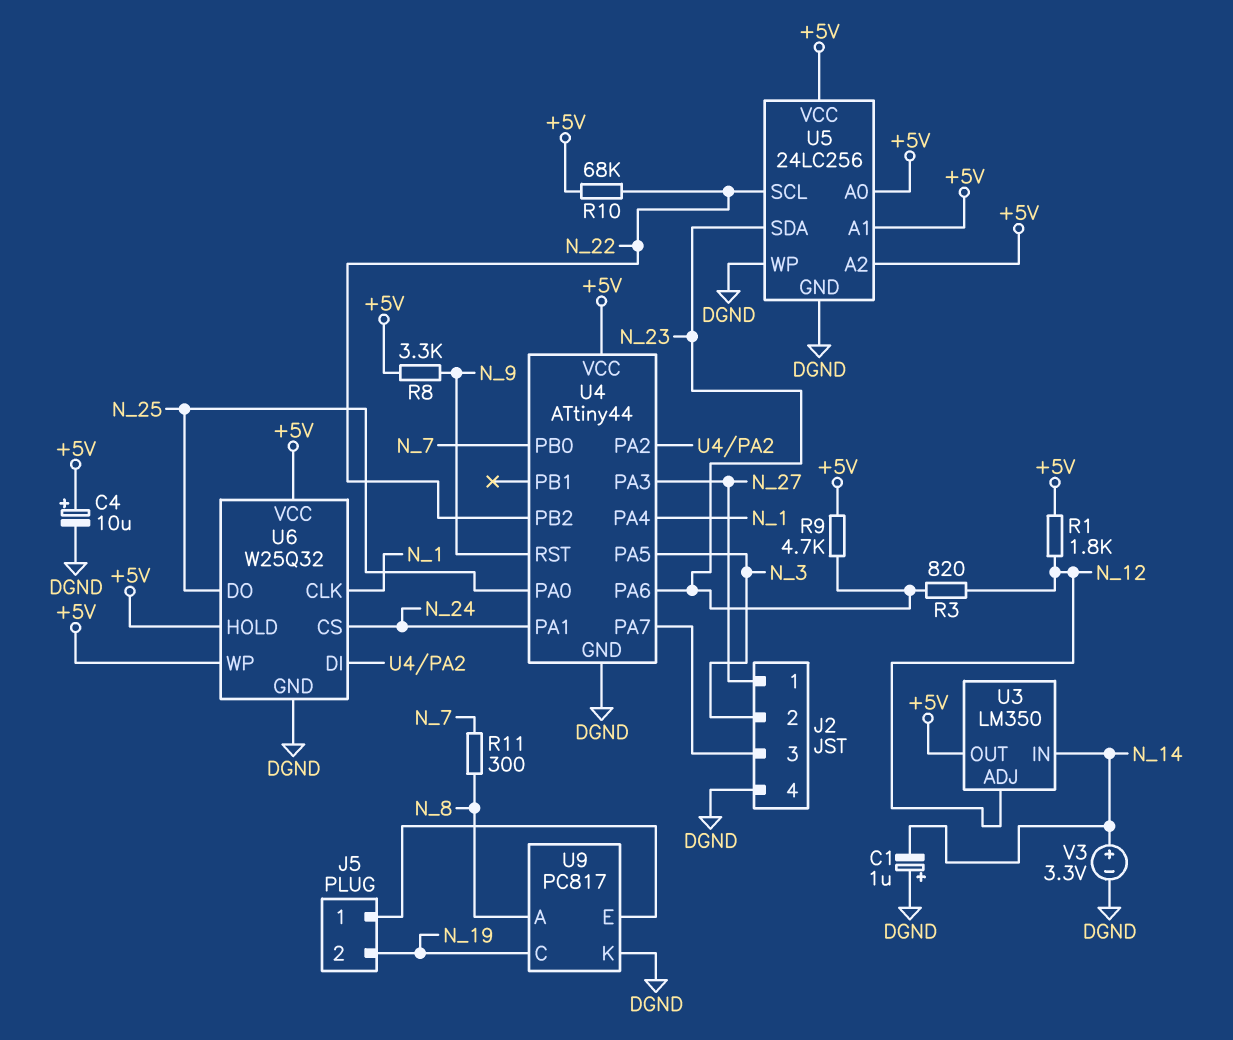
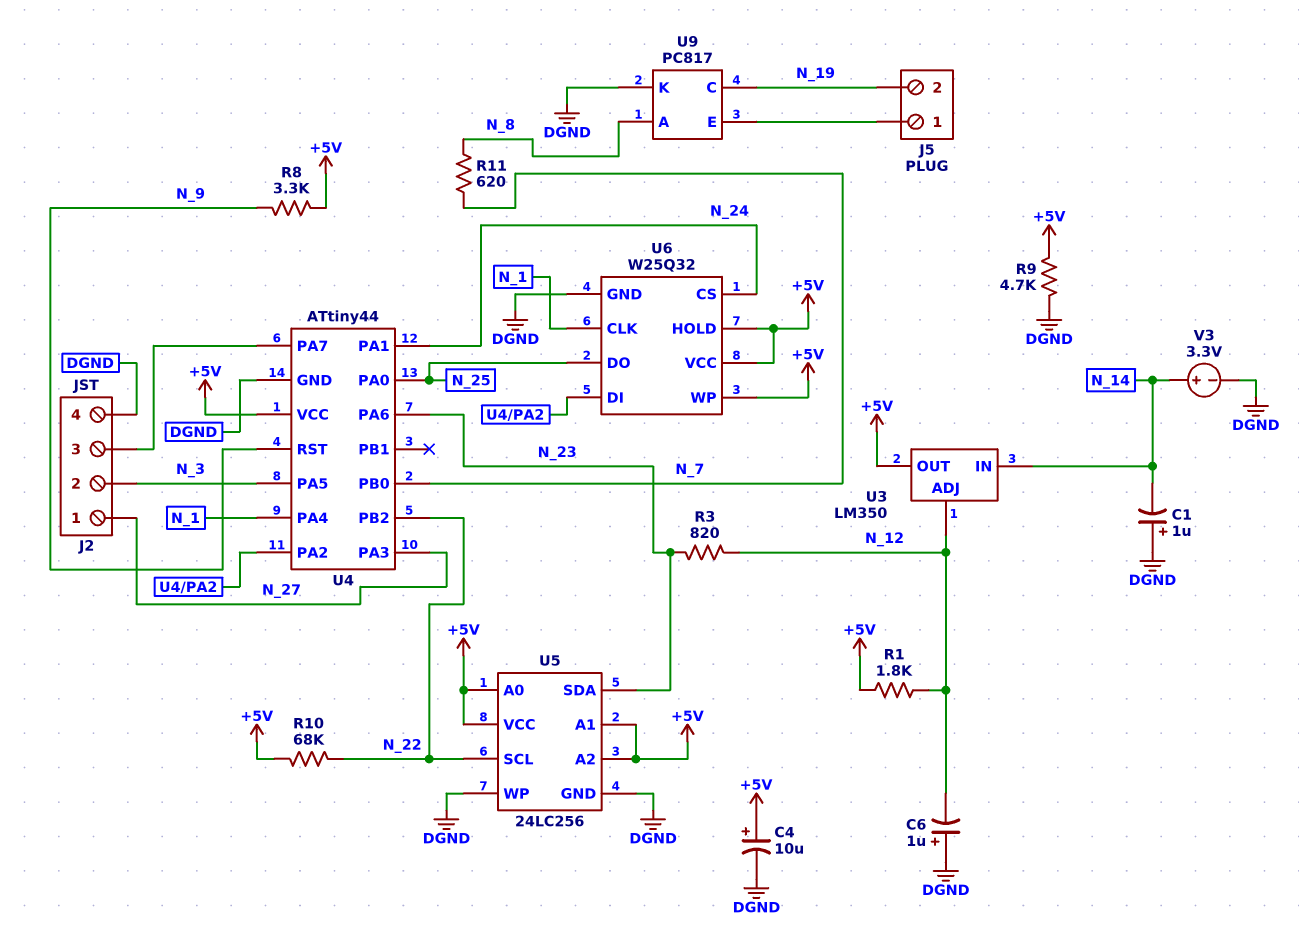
C6: none -> 1uF (plus DGND, minus N_12)
R9: 4.7k (+5V, N_23) -> 4.7k (+5V, DGND)
R11: 300 (N_7, N_8) -> 620 (N_7, N_8)

